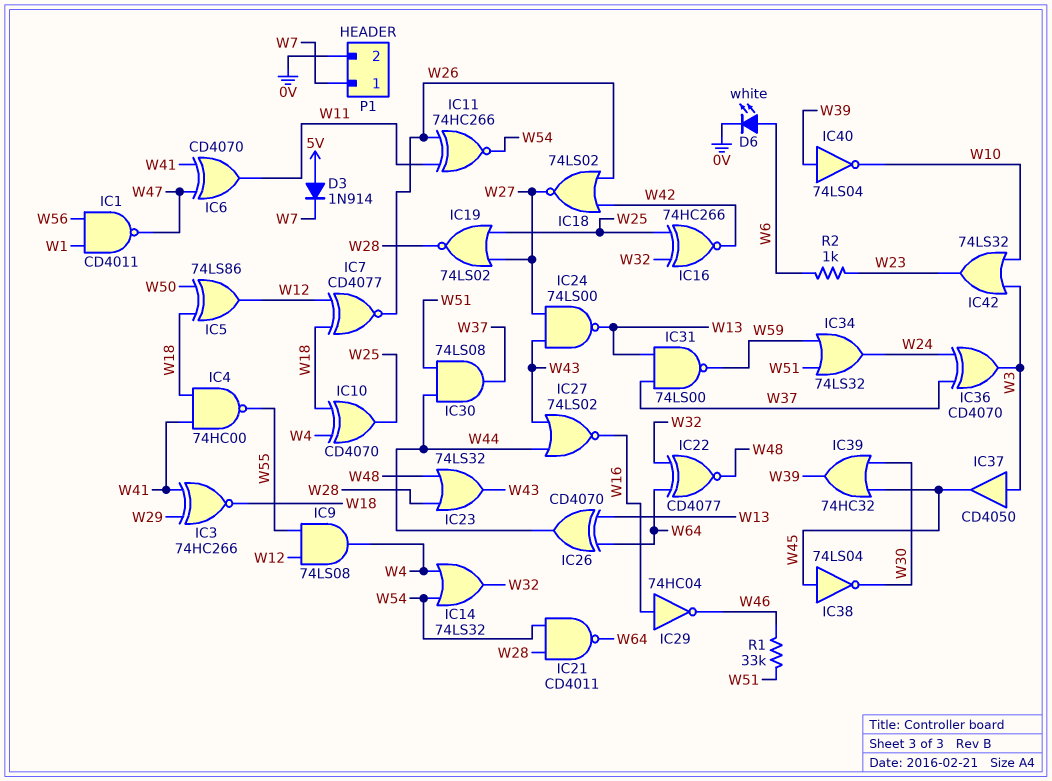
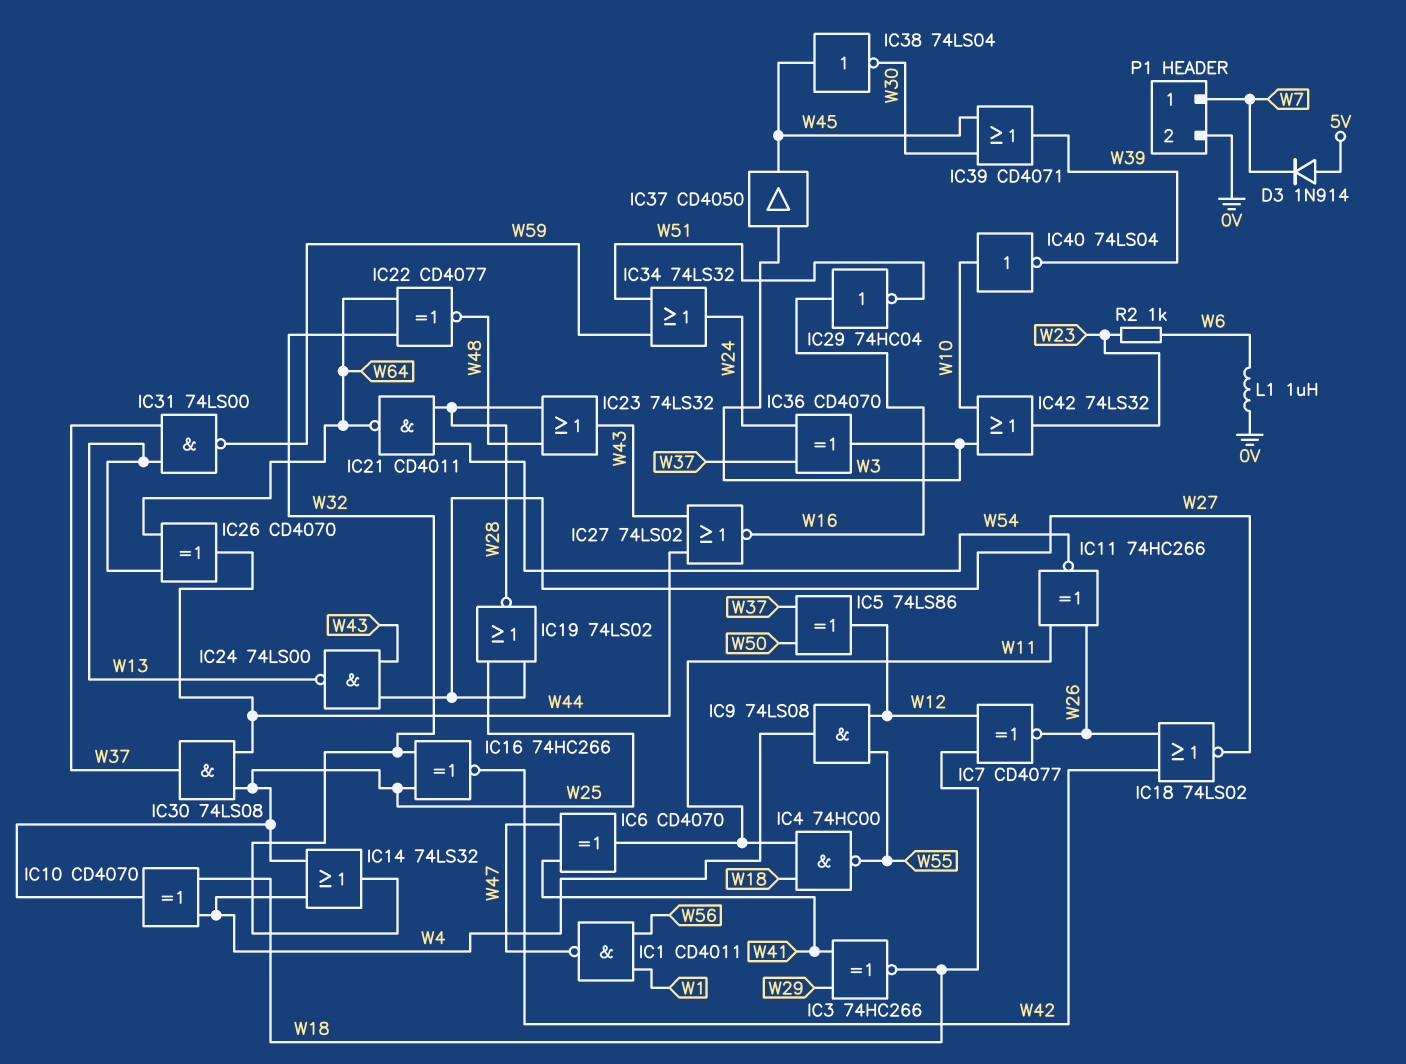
D6: LED white (A W6, K 0V) -> none
IC4: NAND 74HC00 (in W18, in W41, out W55) -> NAND 74HC00 (in W11, in W18, out W55)
IC5: XOR 74LS86 (in W18, in W50, out W12) -> XOR 74LS86 (in W37, in W50, out W12)
IC14: OR 74LS32 (in W4, in W54, out W32) -> OR 74LS32 (in W4, in W25, out W32)
IC29: NOT 74HC04 (in W16, out W46) -> NOT 74HC04 (in W16, out W51)
IC30: AND 74LS08 (in W44, in W51, out W37) -> AND 74LS08 (in W25, in W44, out W37)
IC39: OR 74HC32 (in W30, in W45, out W39) -> OR CD4071 (in W30, in W45, out W39)
IC40: NOT 74LS04 (in W39, out W10) -> NOT 74LS04 (in W10, out W39)
L1: none -> 1uH (0V, W6)
R1: 33k (W46, W51) -> none

